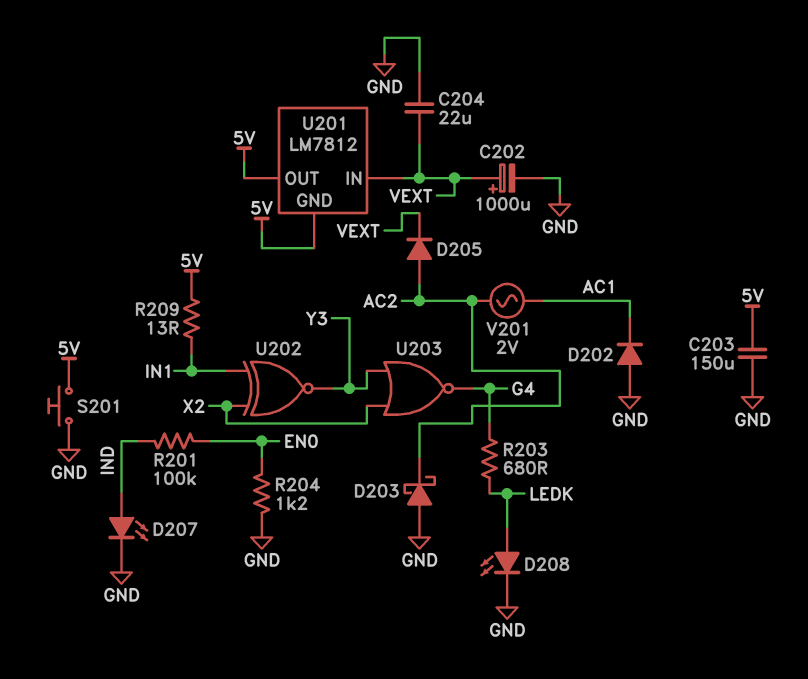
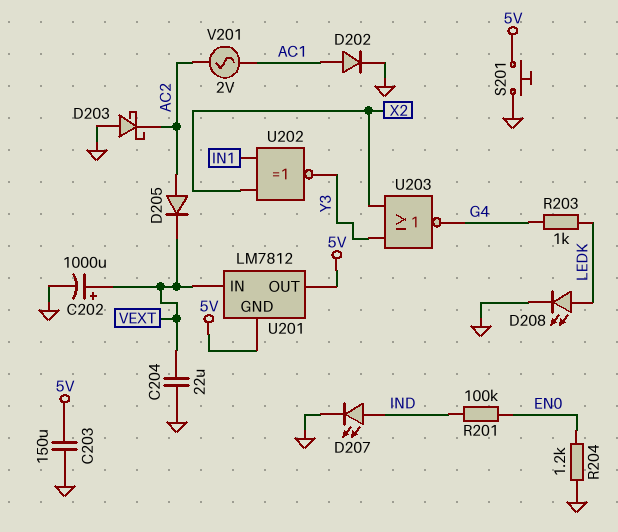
D202: diode (A GND, K AC1) -> diode (A AC1, K GND)
R203: 680 (G4, LEDK) -> 1k (G4, LEDK)
R209: 13 (5V, IN1) -> none

